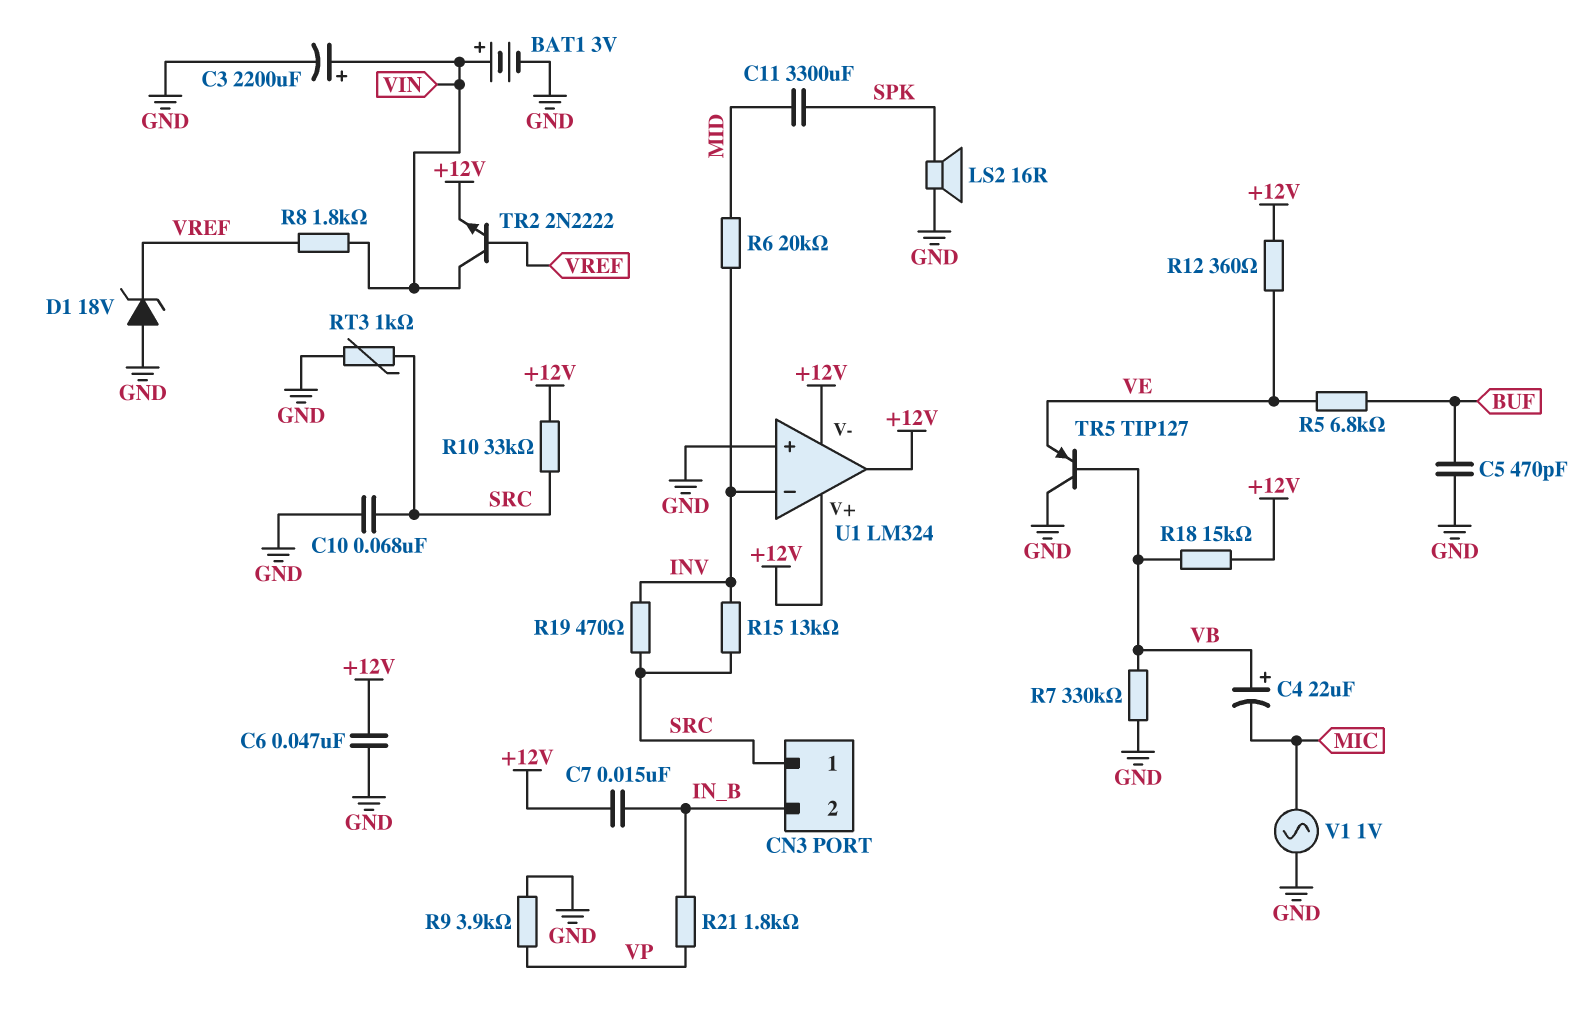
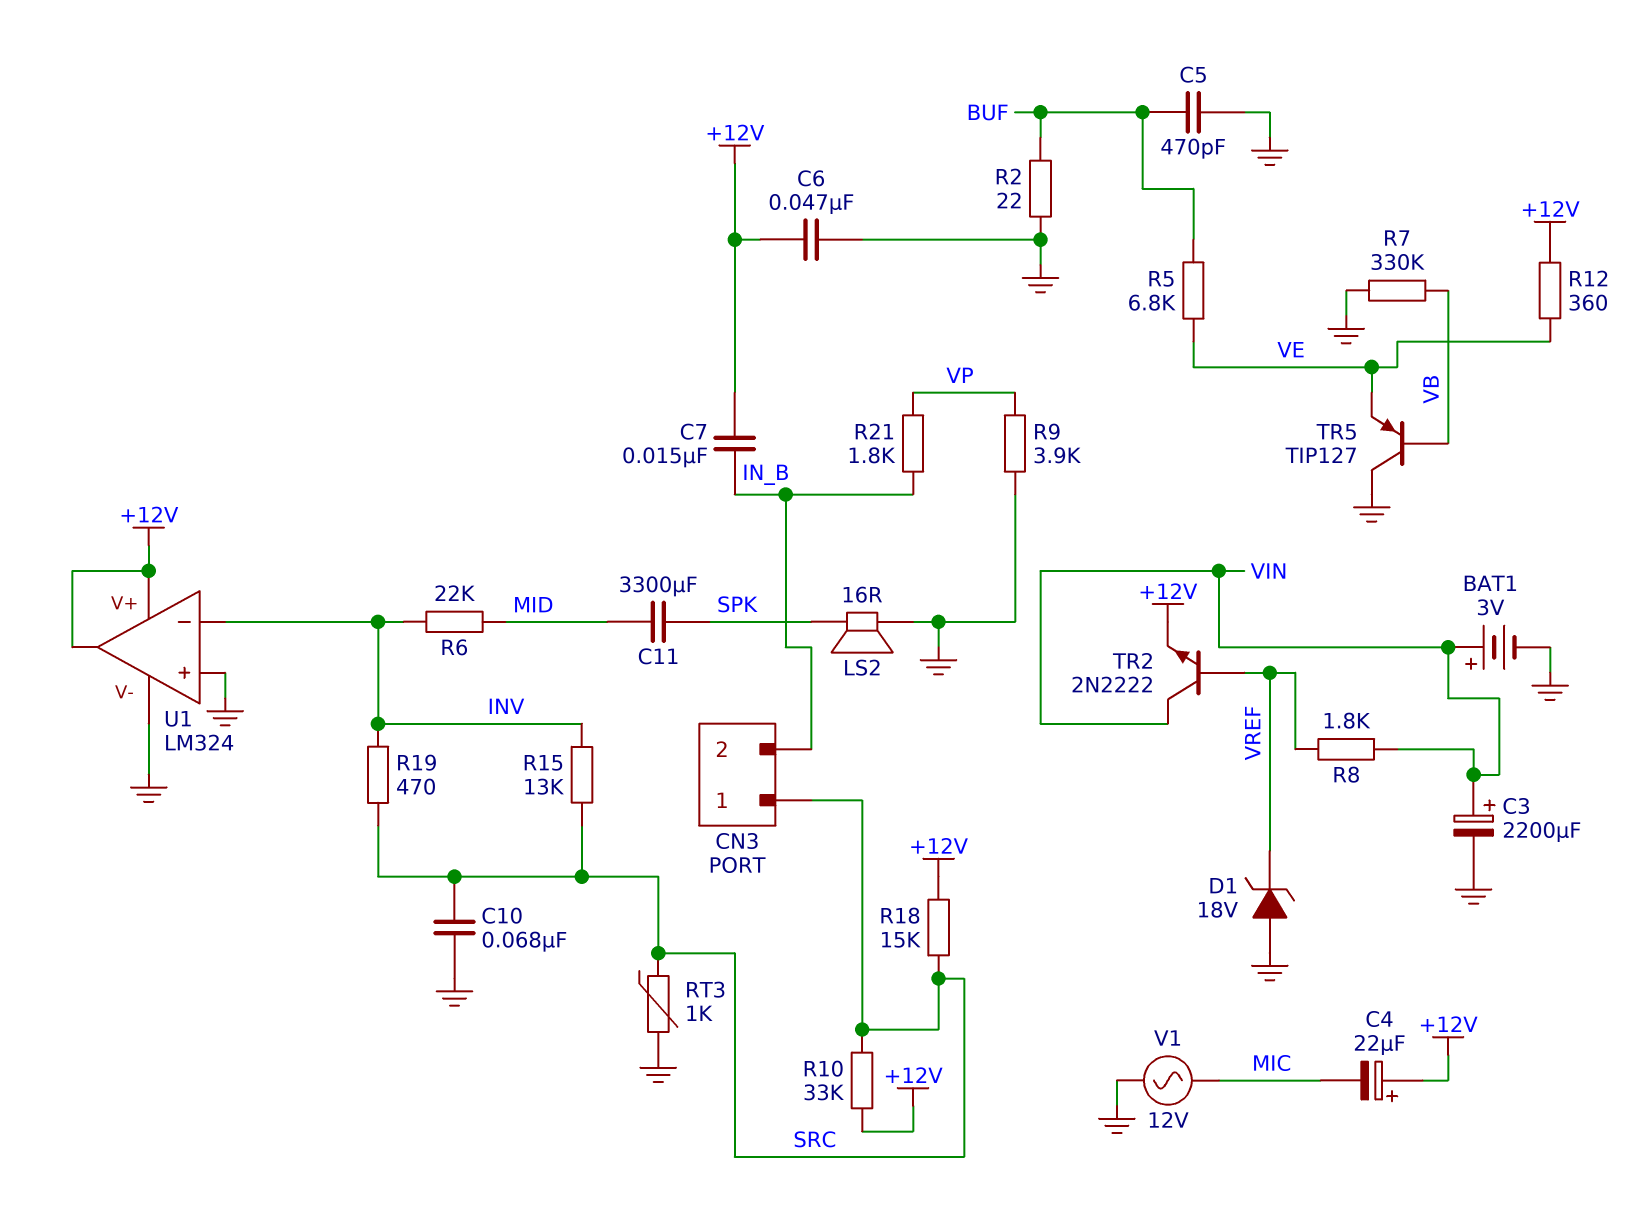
C4: 22uF (plus VB, minus MIC) -> 22uF (plus +12V, minus MIC)
R2: none -> 22 (BUF, GND)
R6: 20k (INV, MID) -> 22k (INV, MID)
R18: 15k (+12V, VB) -> 15k (+12V, SRC)
U1 pin V-: +12V -> GND
V1: AC 1V (GND, MIC) -> AC 12V (GND, MIC)

